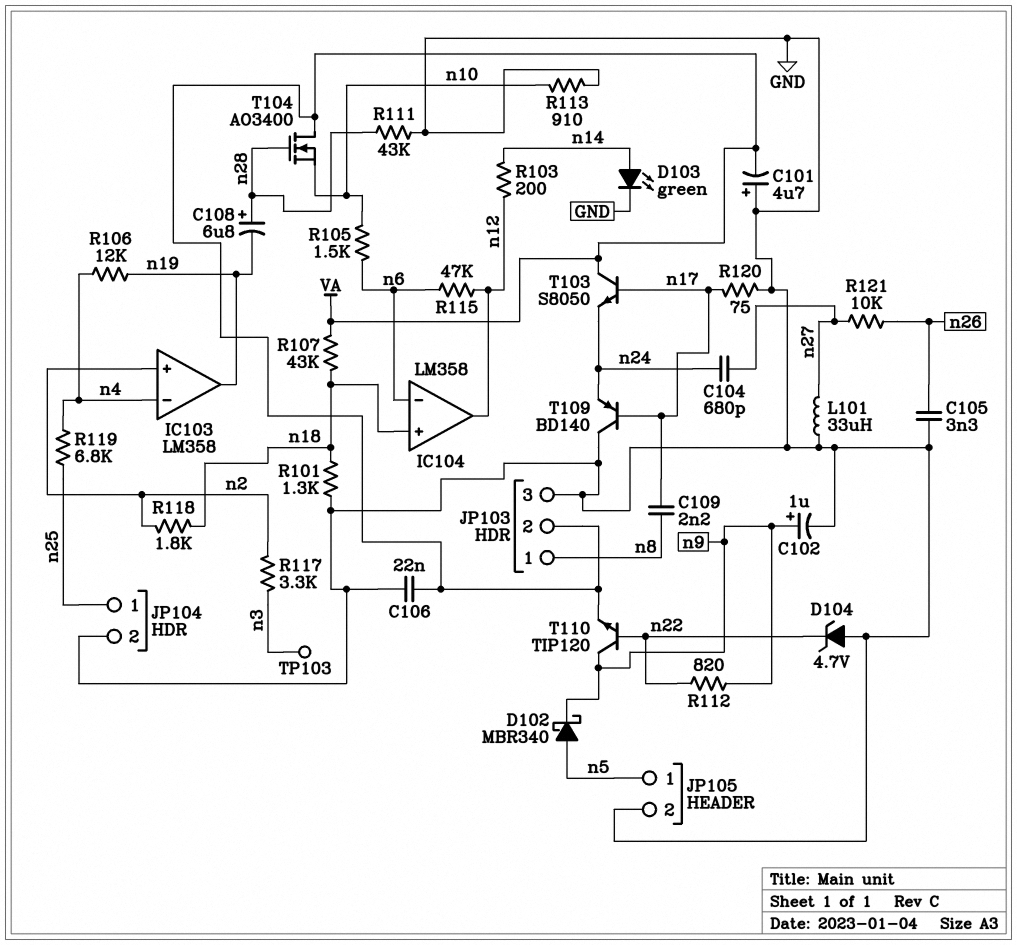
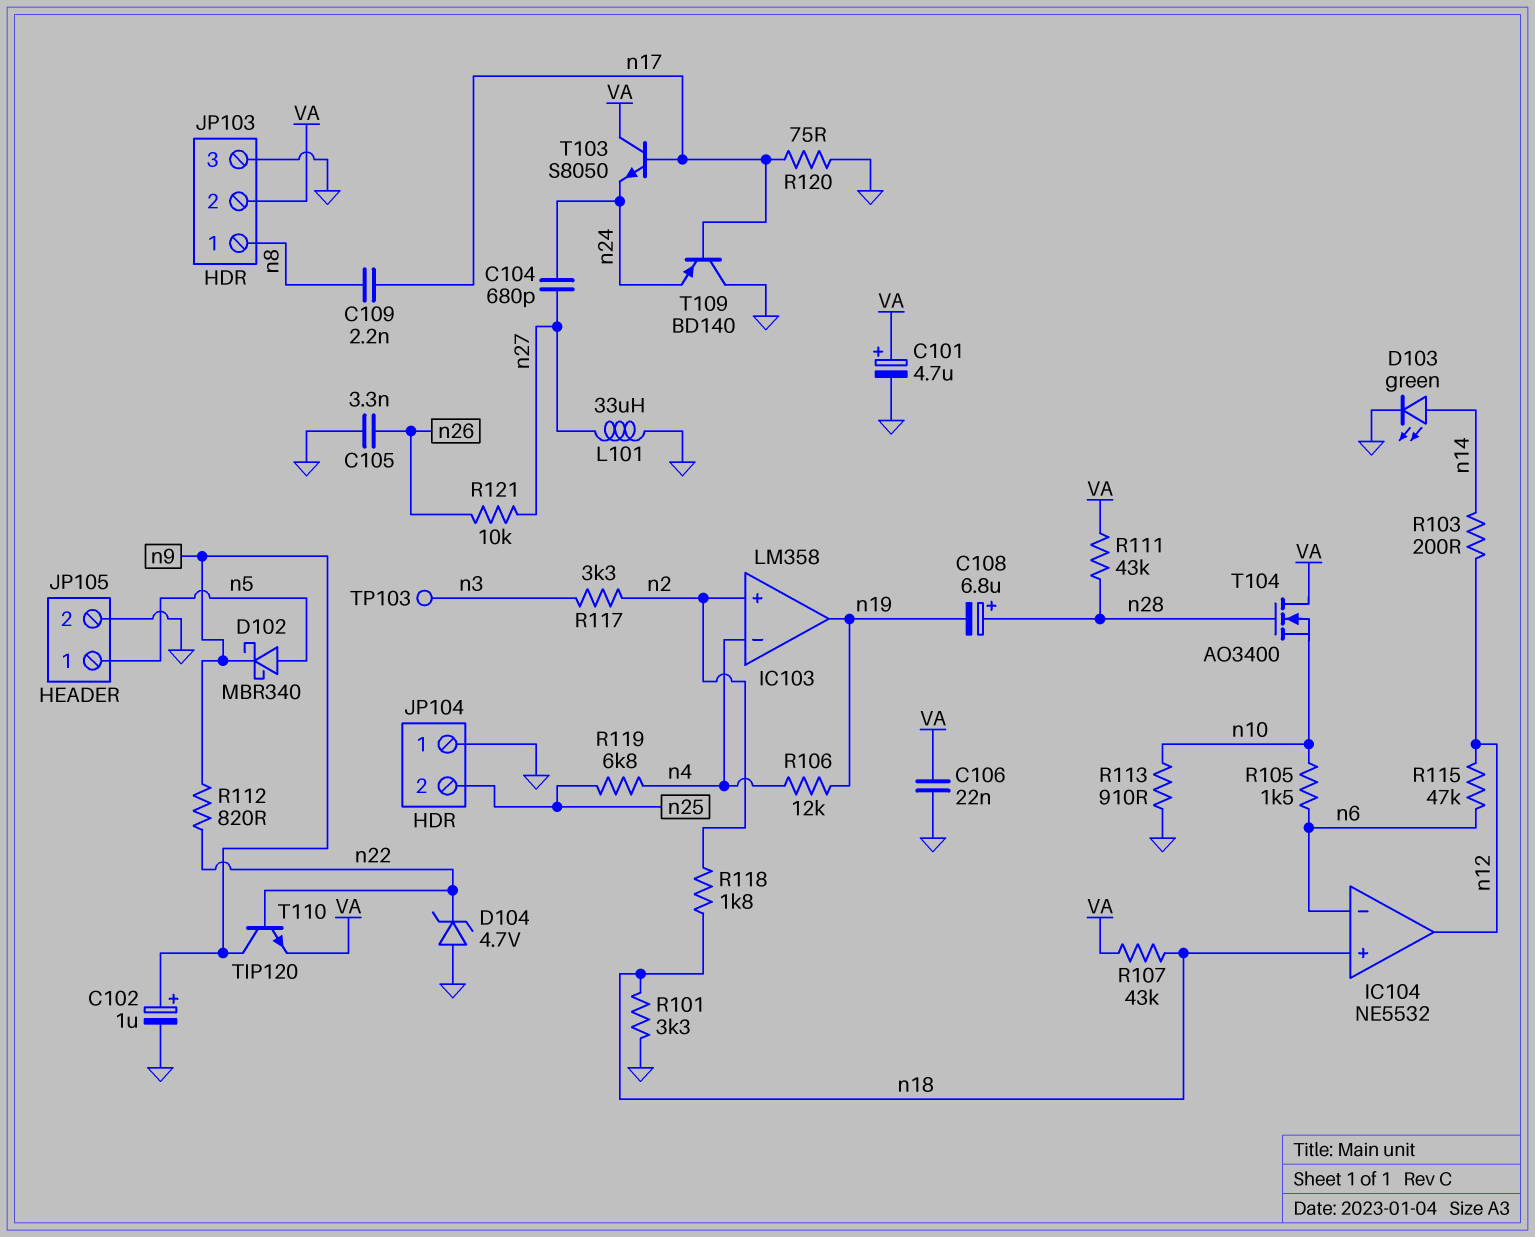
C101: 4.7uF (plus GND, minus VA) -> 4.7uF (plus VA, minus GND)
IC104: LM358 -> NE5532
JP104 pin 1: n25 -> GND
JP104 pin 2: GND -> n25
R101: 1.3k (GND, n18) -> 3.3k (GND, n18)
R111: 43k (GND, n28) -> 43k (VA, n28)

